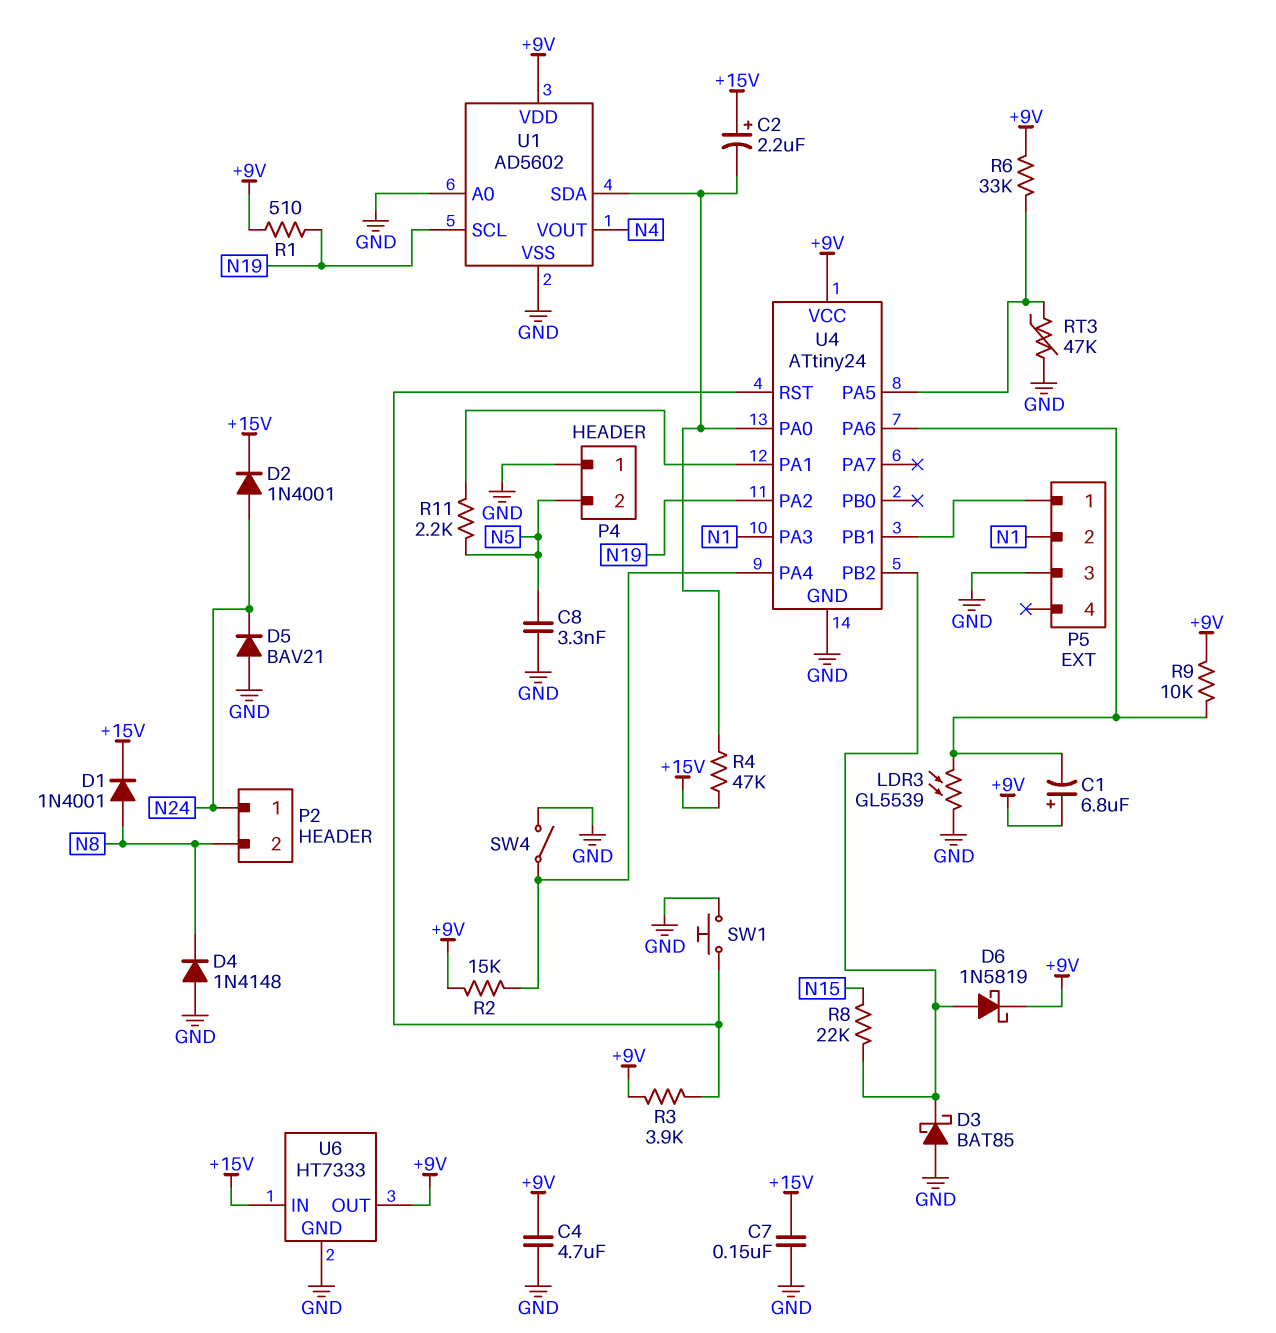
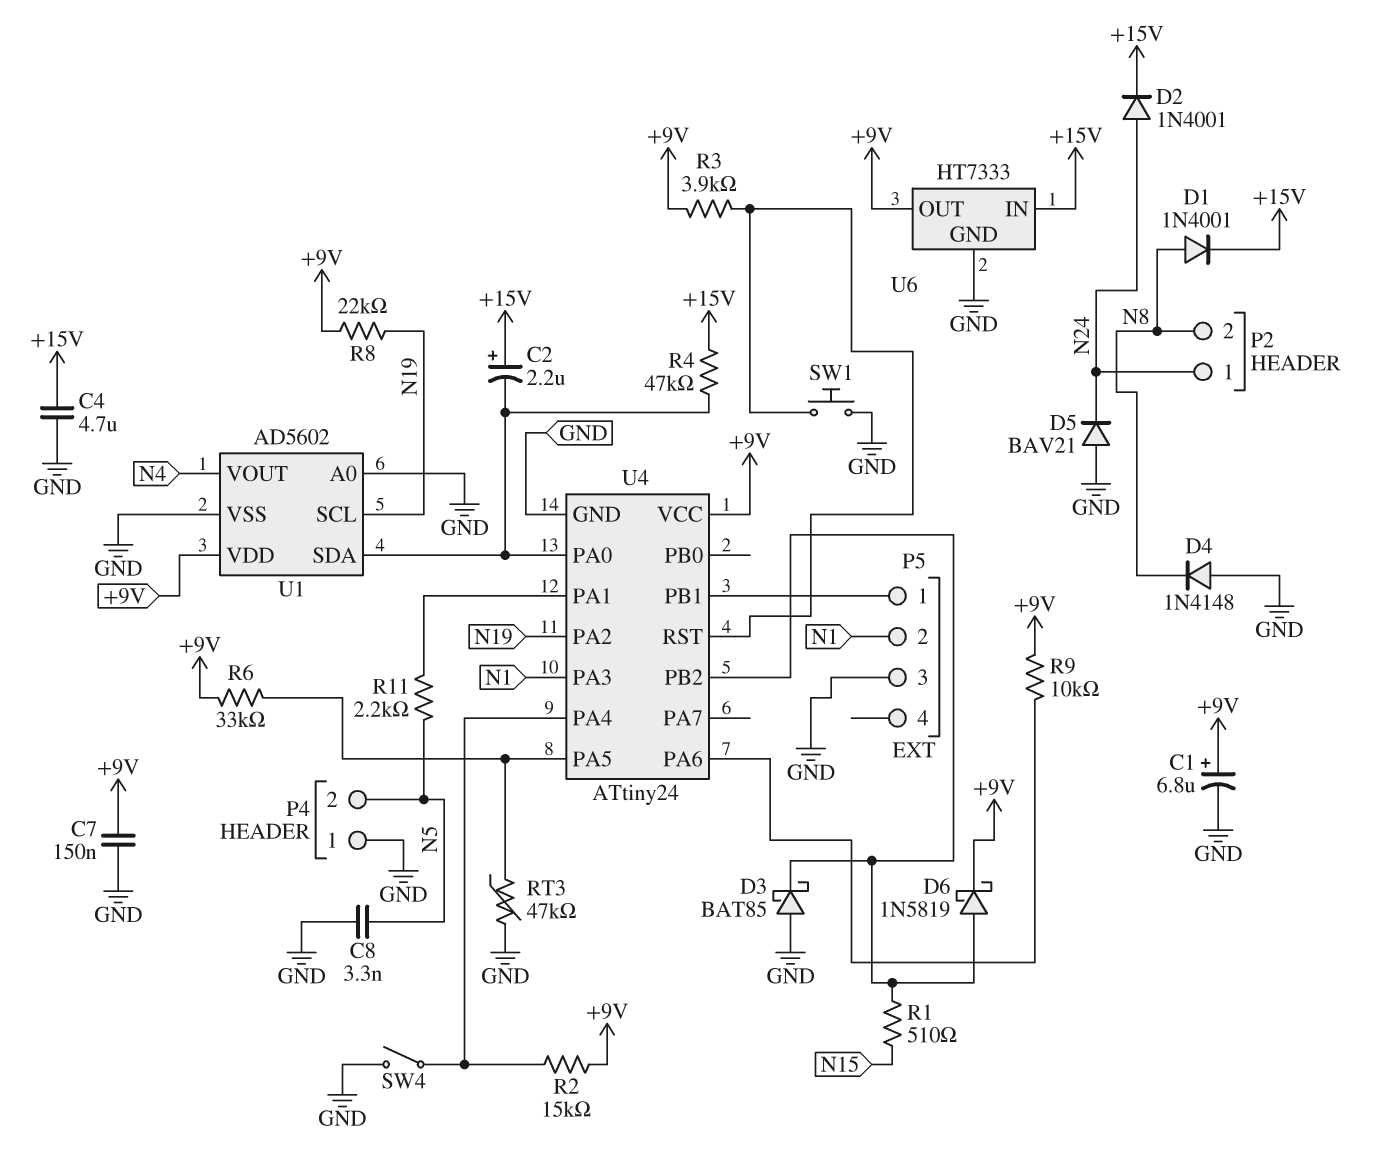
C1: 6.8uF (plus +9V, minus U4/PA6) -> 6.8uF (plus +9V, minus GND)
C4: 4.7uF (+9V, GND) -> 4.7uF (+15V, GND)
C7: 150nF (+15V, GND) -> 150nF (+9V, GND)
LDR3: GL5539 (GND, U4/PA6) -> none
R1: 510 (+9V, N19) -> 510 (N15, U4/PB2)
R8: 22k (N15, U4/PB2) -> 22k (+9V, N19)

